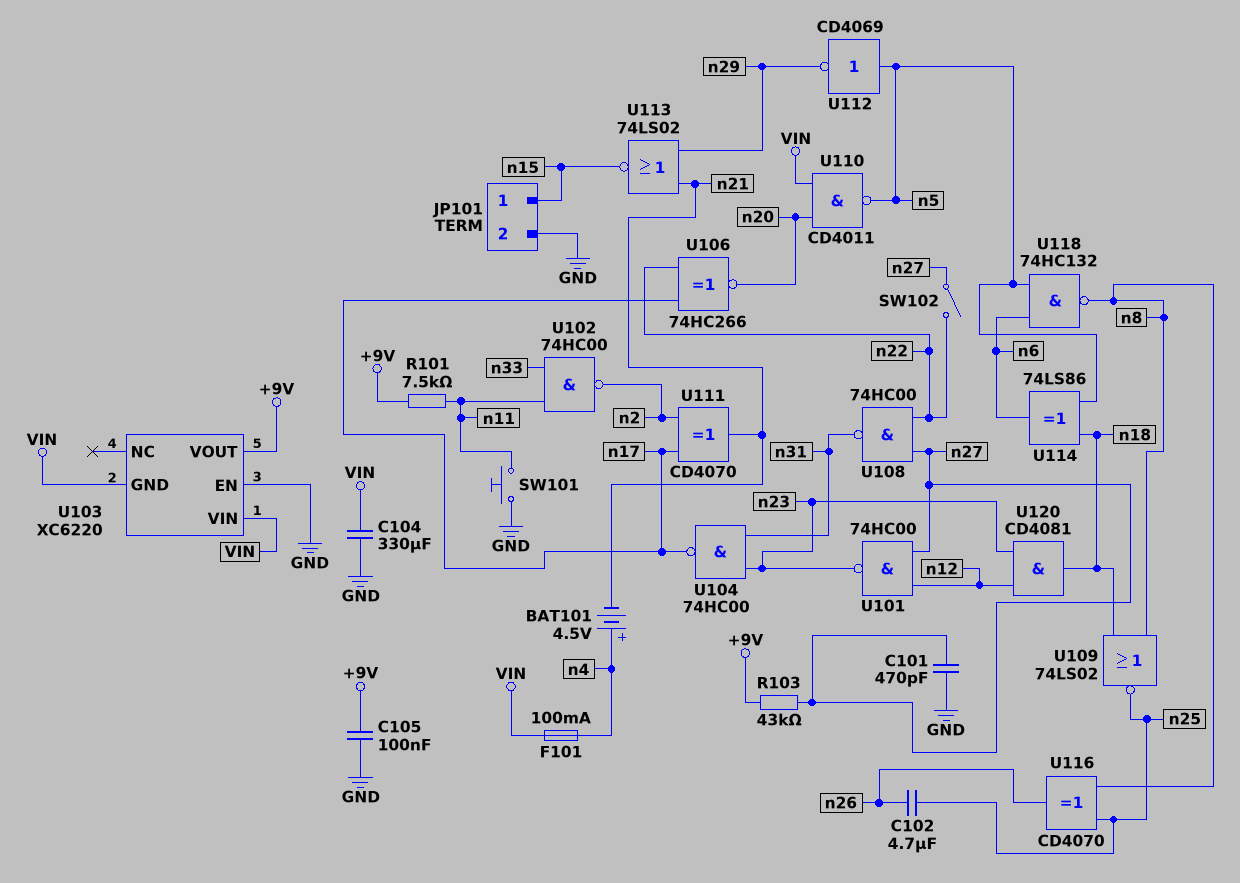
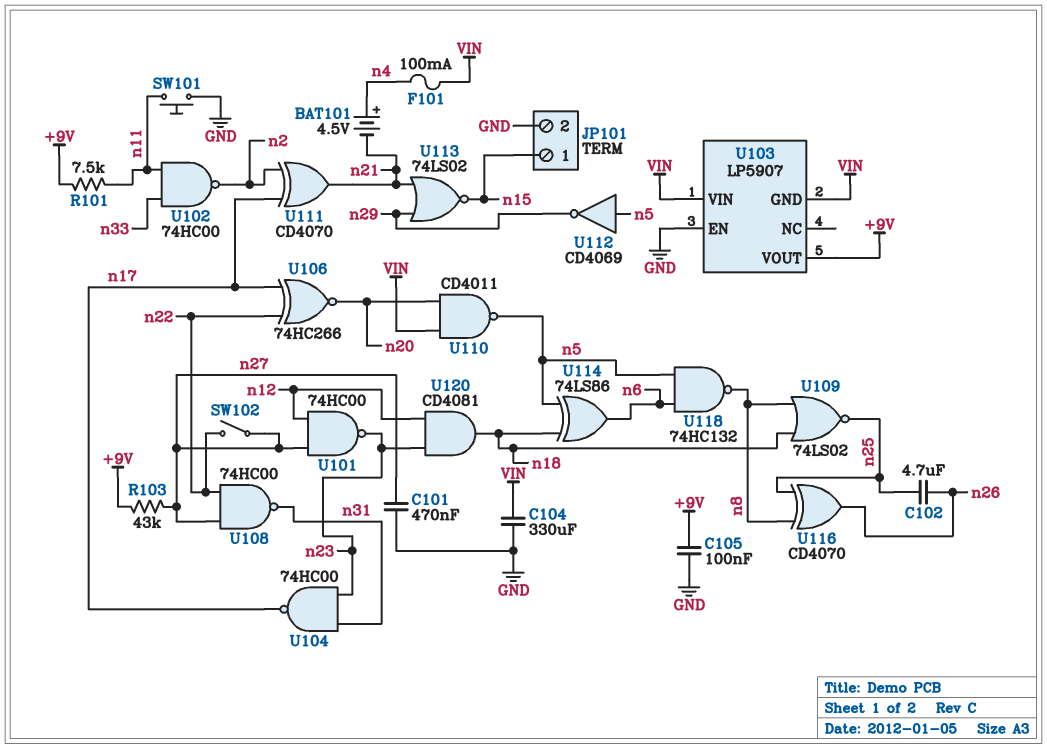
C101: 470pF (GND, n27) -> 470nF (GND, n27)
U103: XC6220 -> LP5907

